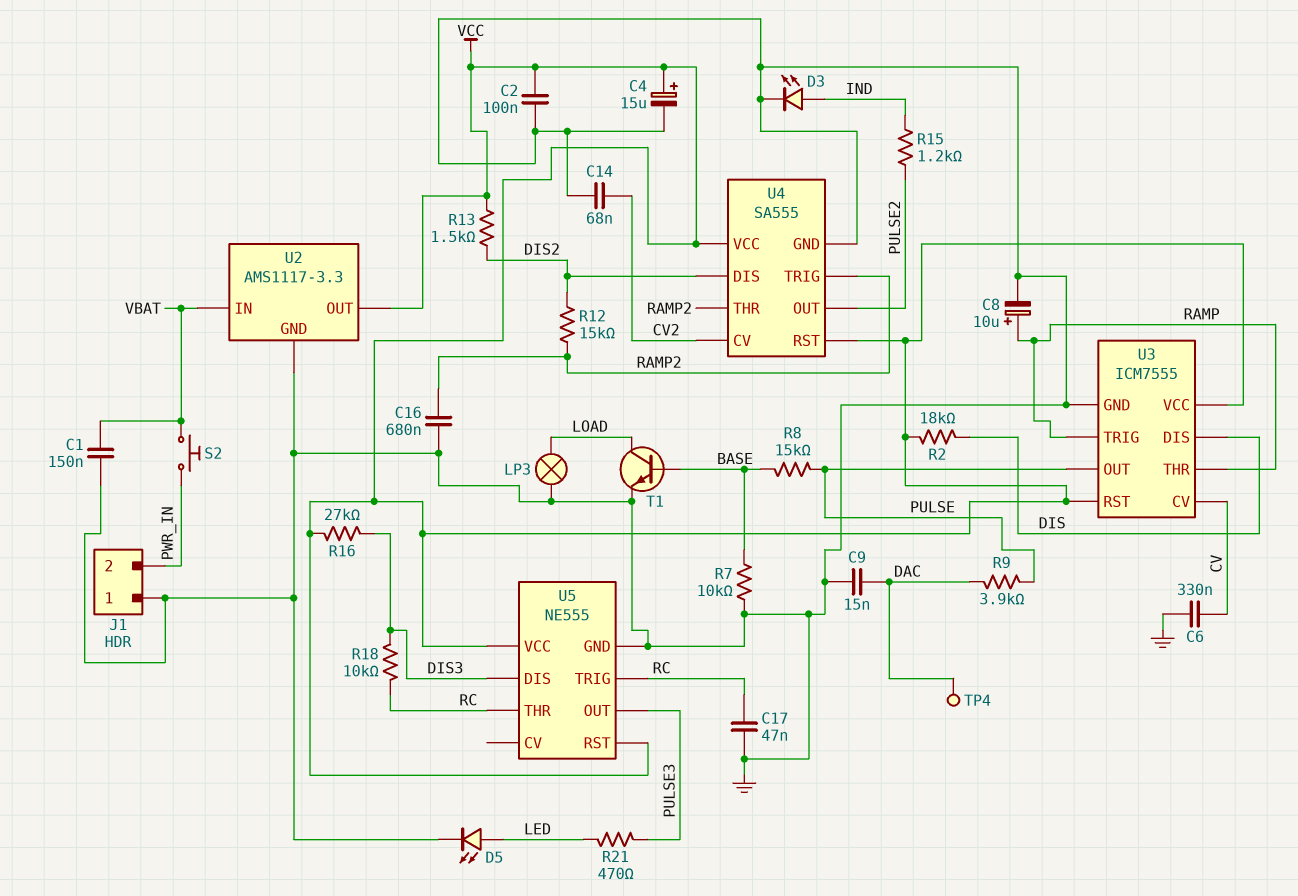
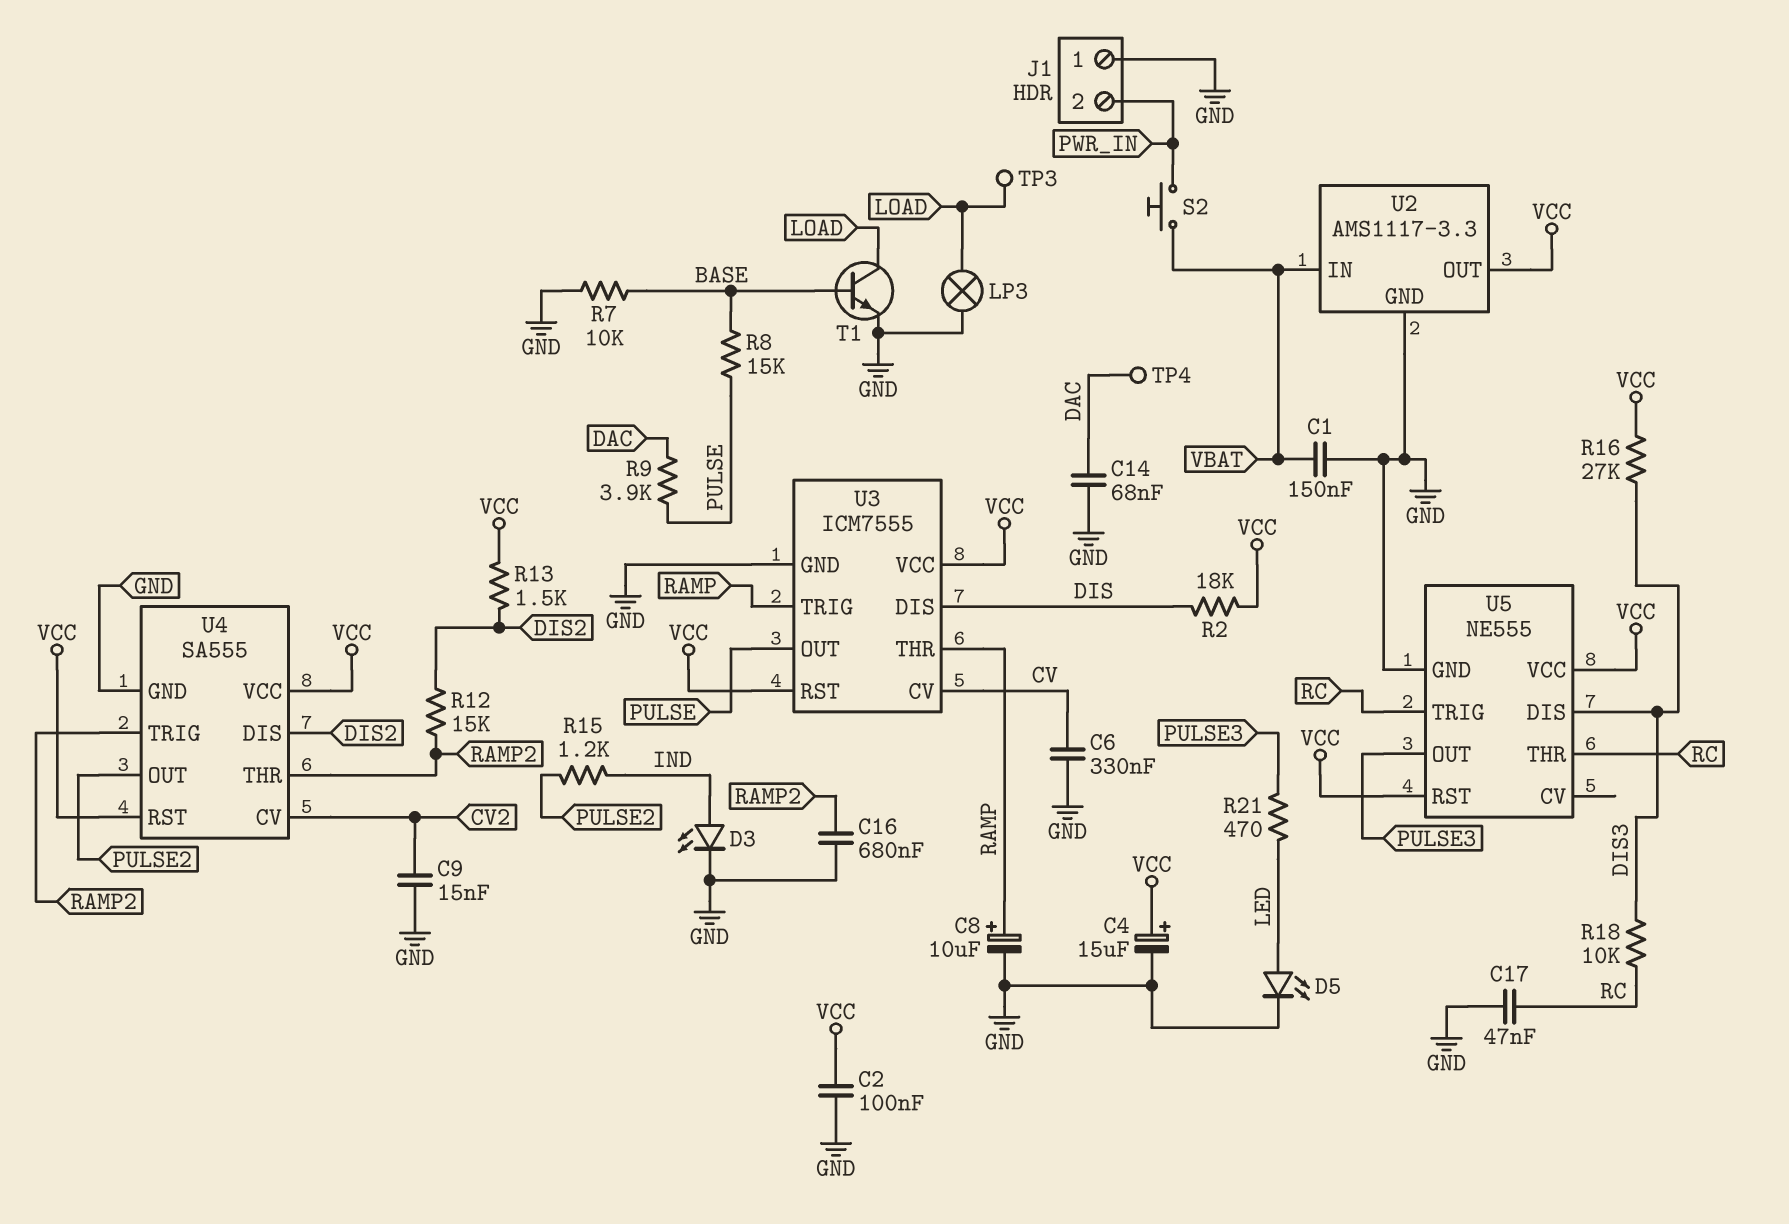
C9: 15nF (DAC, GND) -> 15nF (CV2, GND)
C14: 68nF (CV2, GND) -> 68nF (DAC, GND)
TP3: none -> test point (LOAD)

